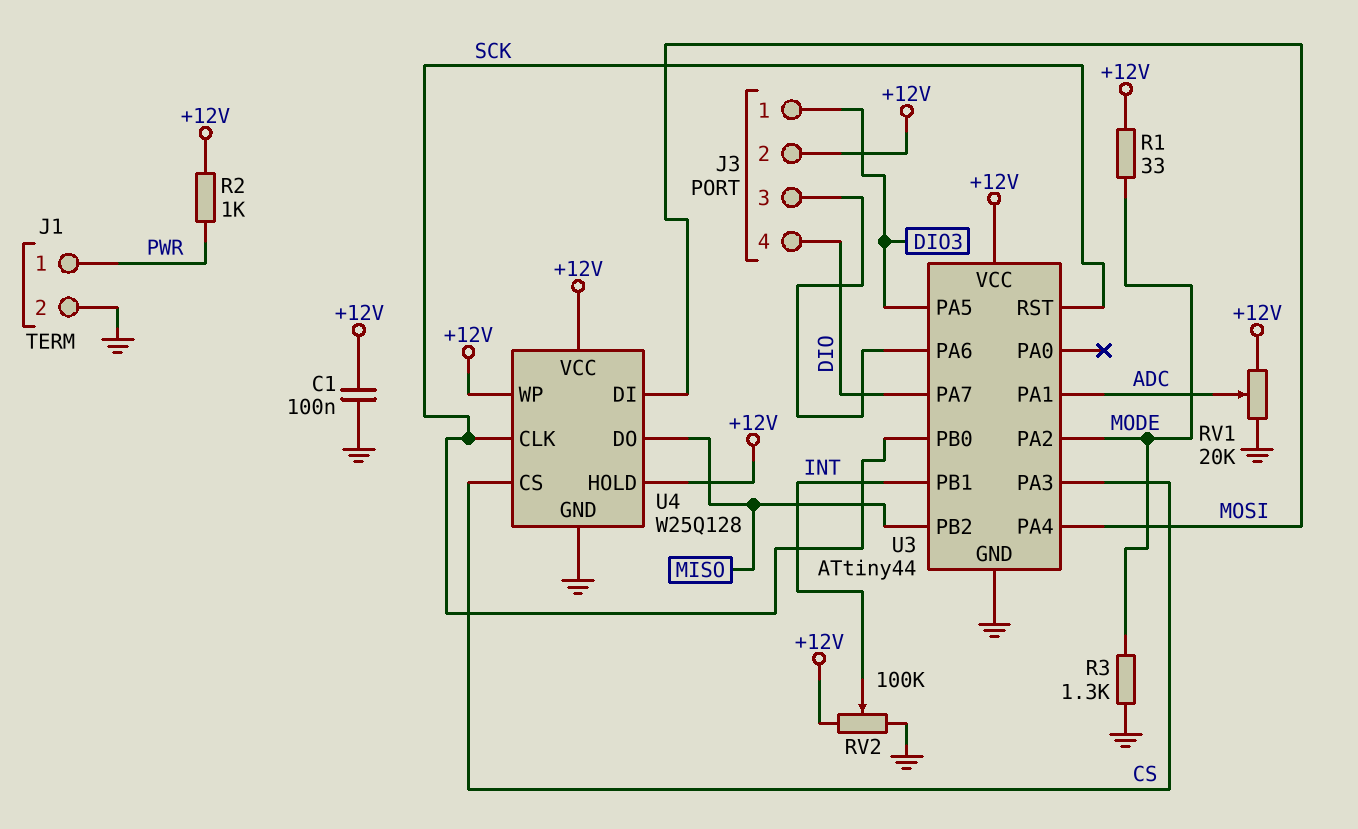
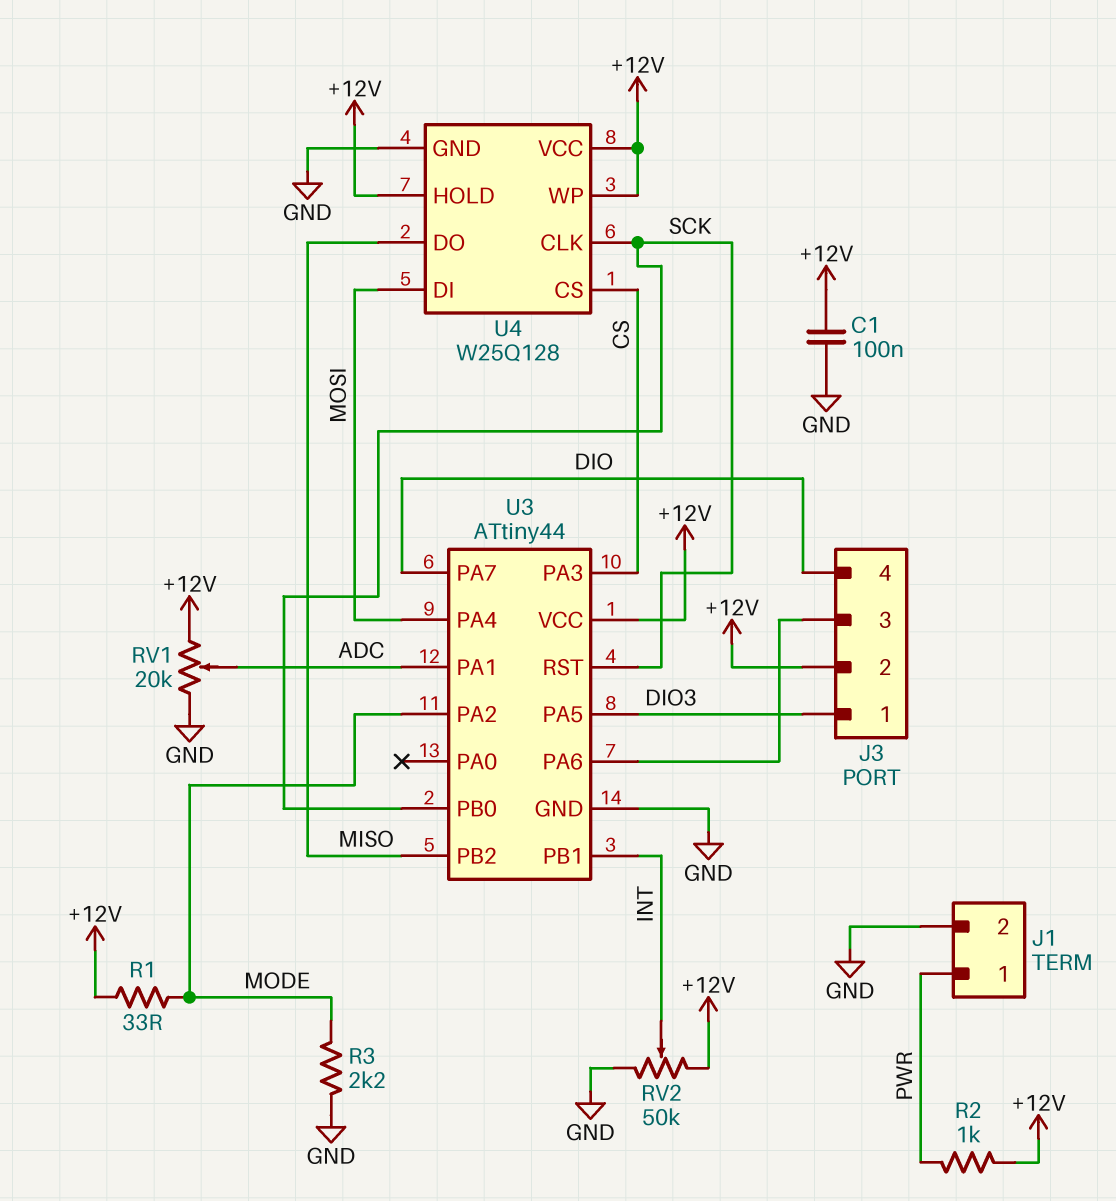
R3: 1.3k (GND, MODE) -> 2.2k (GND, MODE)
RV2: 100k (+12V, GND, wiper INT) -> 50k (+12V, GND, wiper INT)

